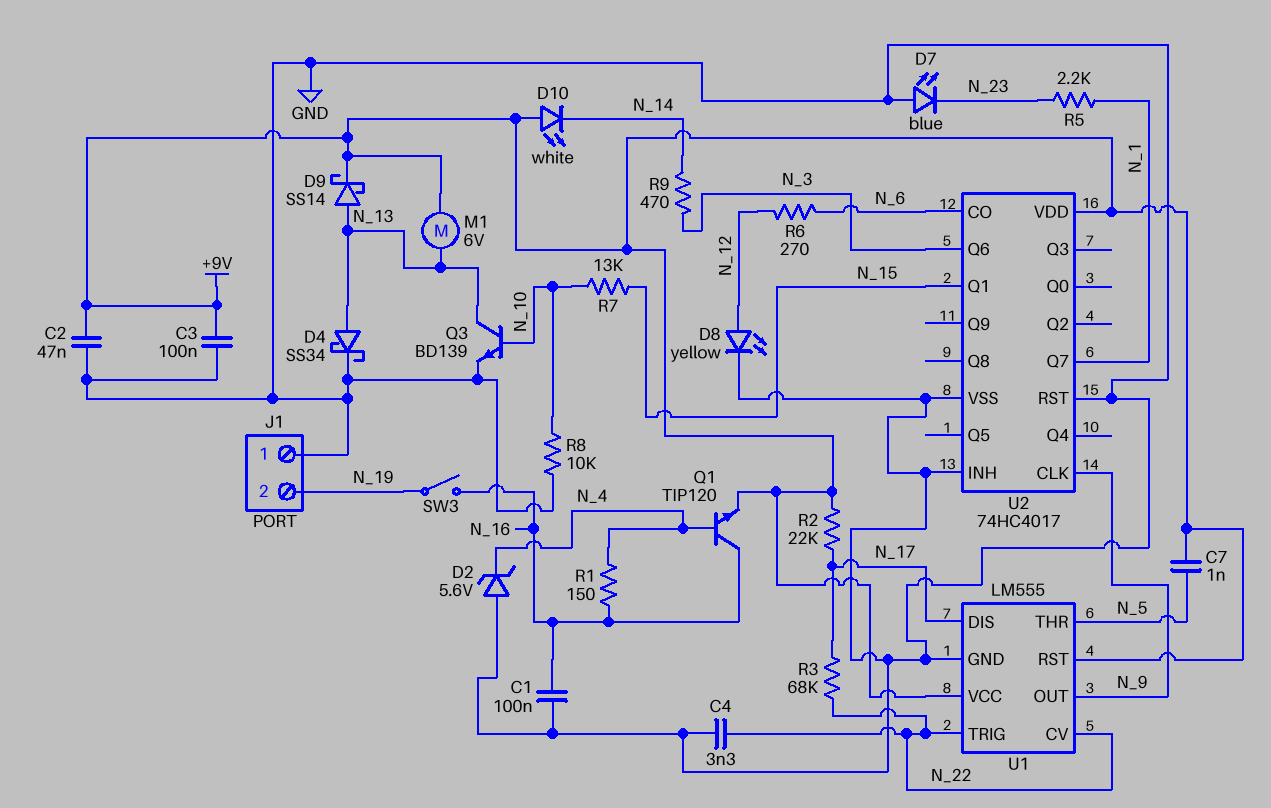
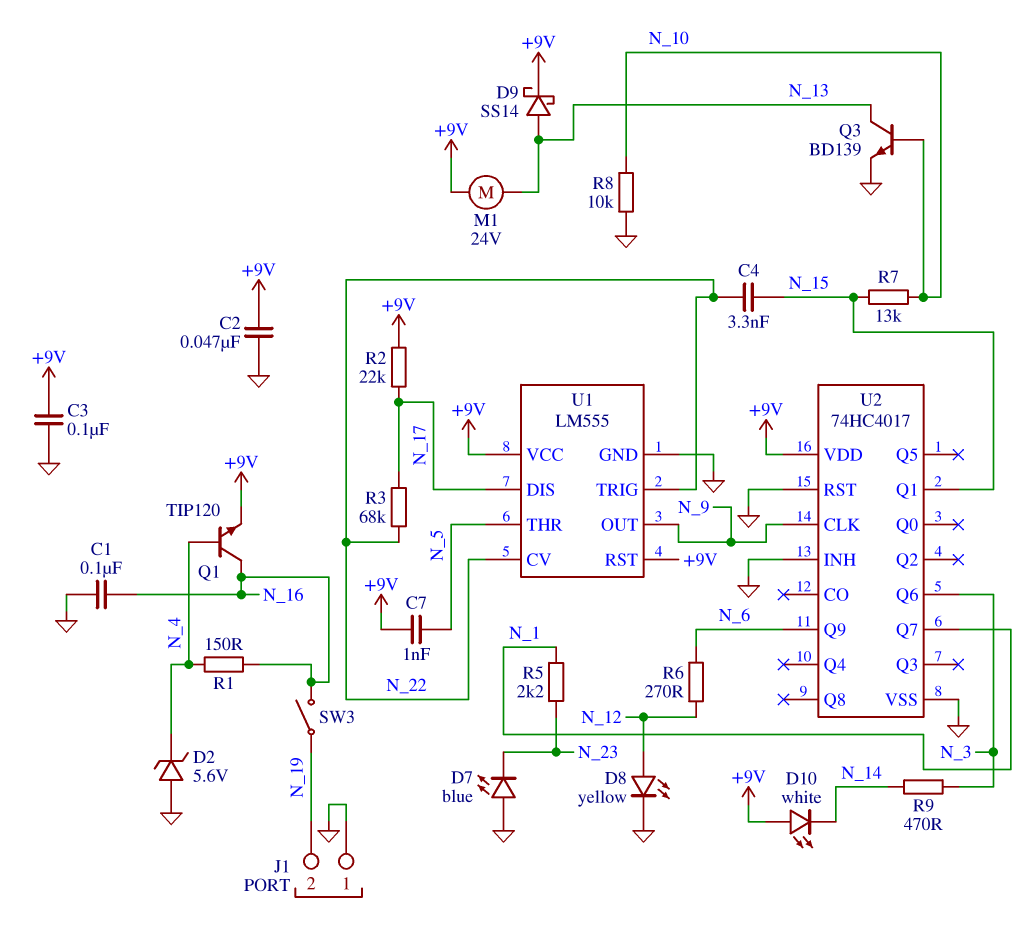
C4: 3.3nF (GND, N_22) -> 3.3nF (N_15, N_22)
D4: schottky SS34 (A N_13, K GND) -> none
M1: motor 6V (+9V, N_13) -> motor 24V (+9V, N_13)
U2 pin CO: N_6 -> none
U2 pin Q9: none -> N_6

